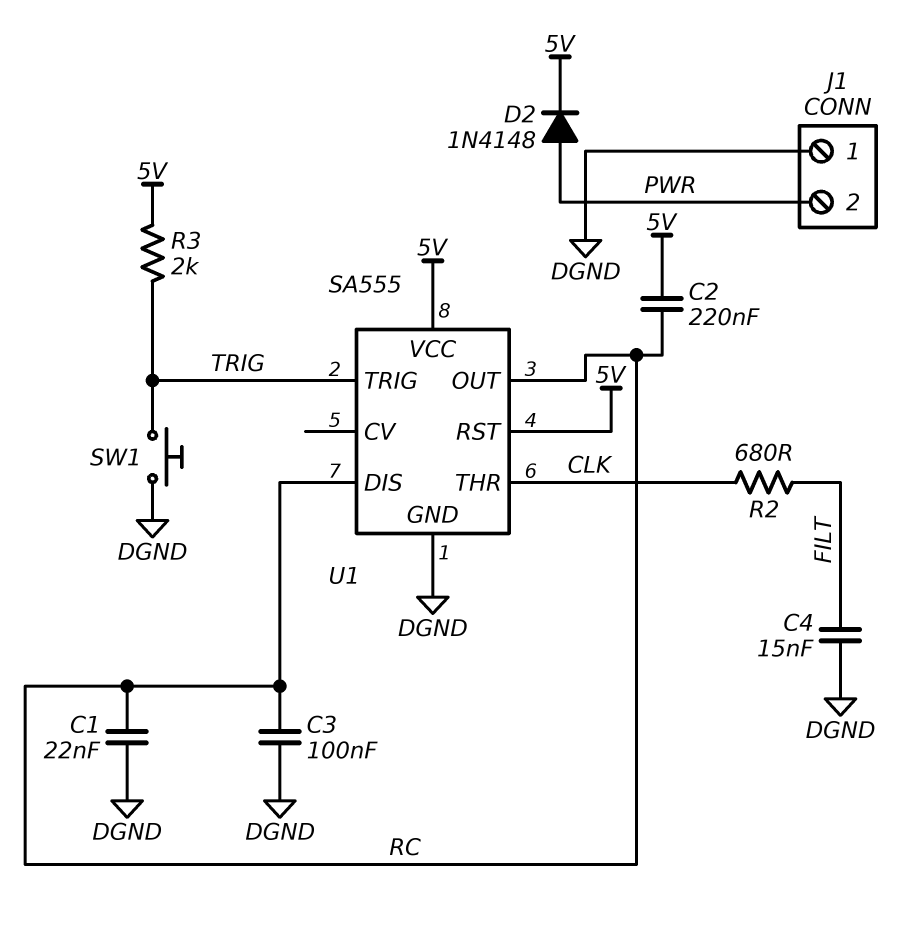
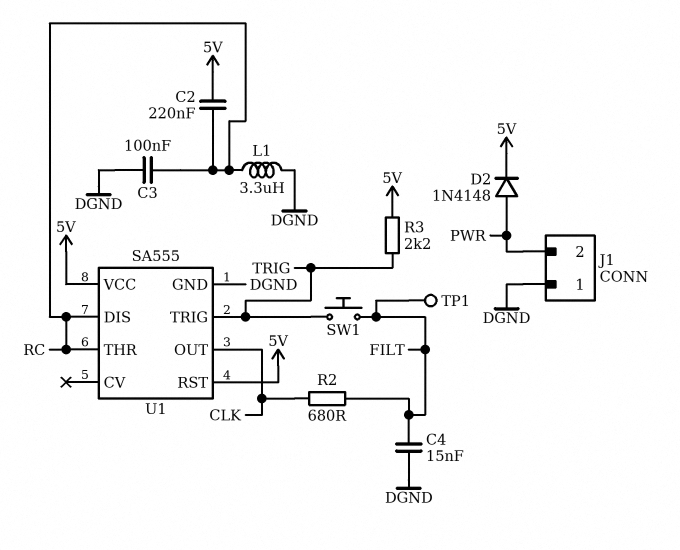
C1: 22nF (DGND, RC) -> none
L1: none -> 3.3uH (DGND, RC)
R3: 2k (5V, TRIG) -> 2.2k (5V, TRIG)
SW1: button (DGND, TRIG) -> button (FILT, TRIG)
TP1: none -> test point (FILT)
U1 pin OUT: RC -> CLK
U1 pin THR: CLK -> RC

